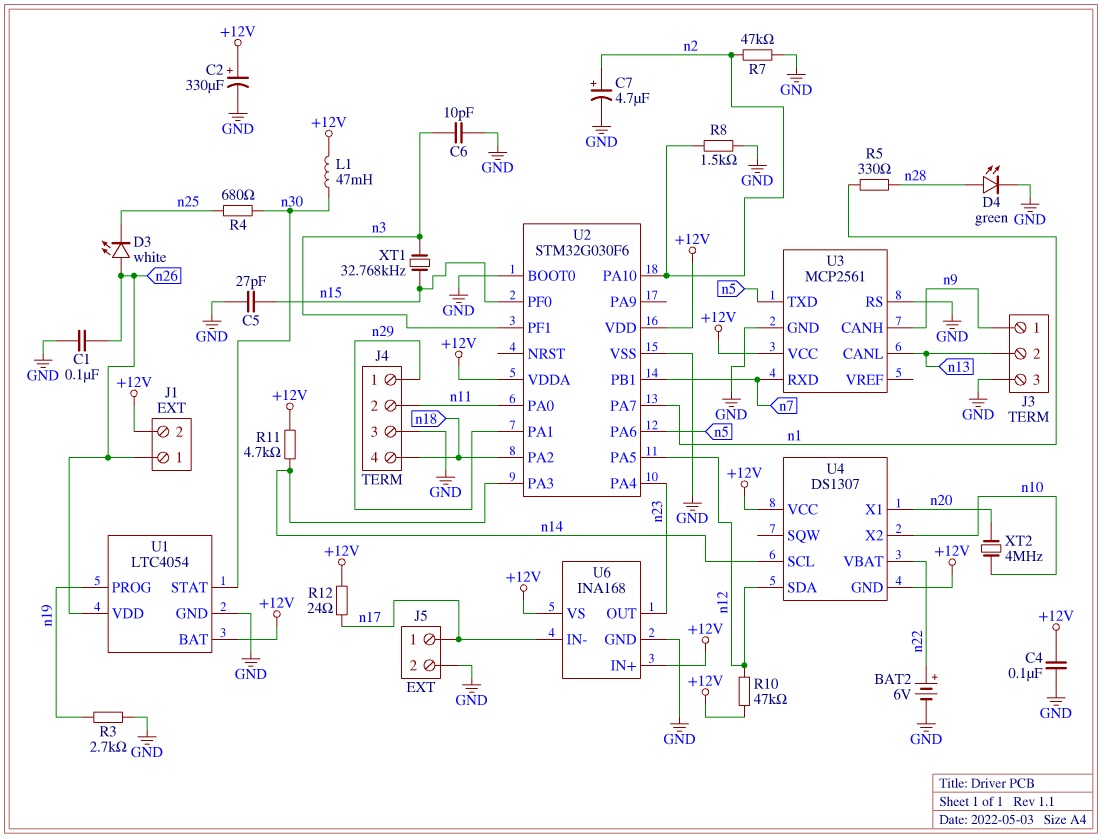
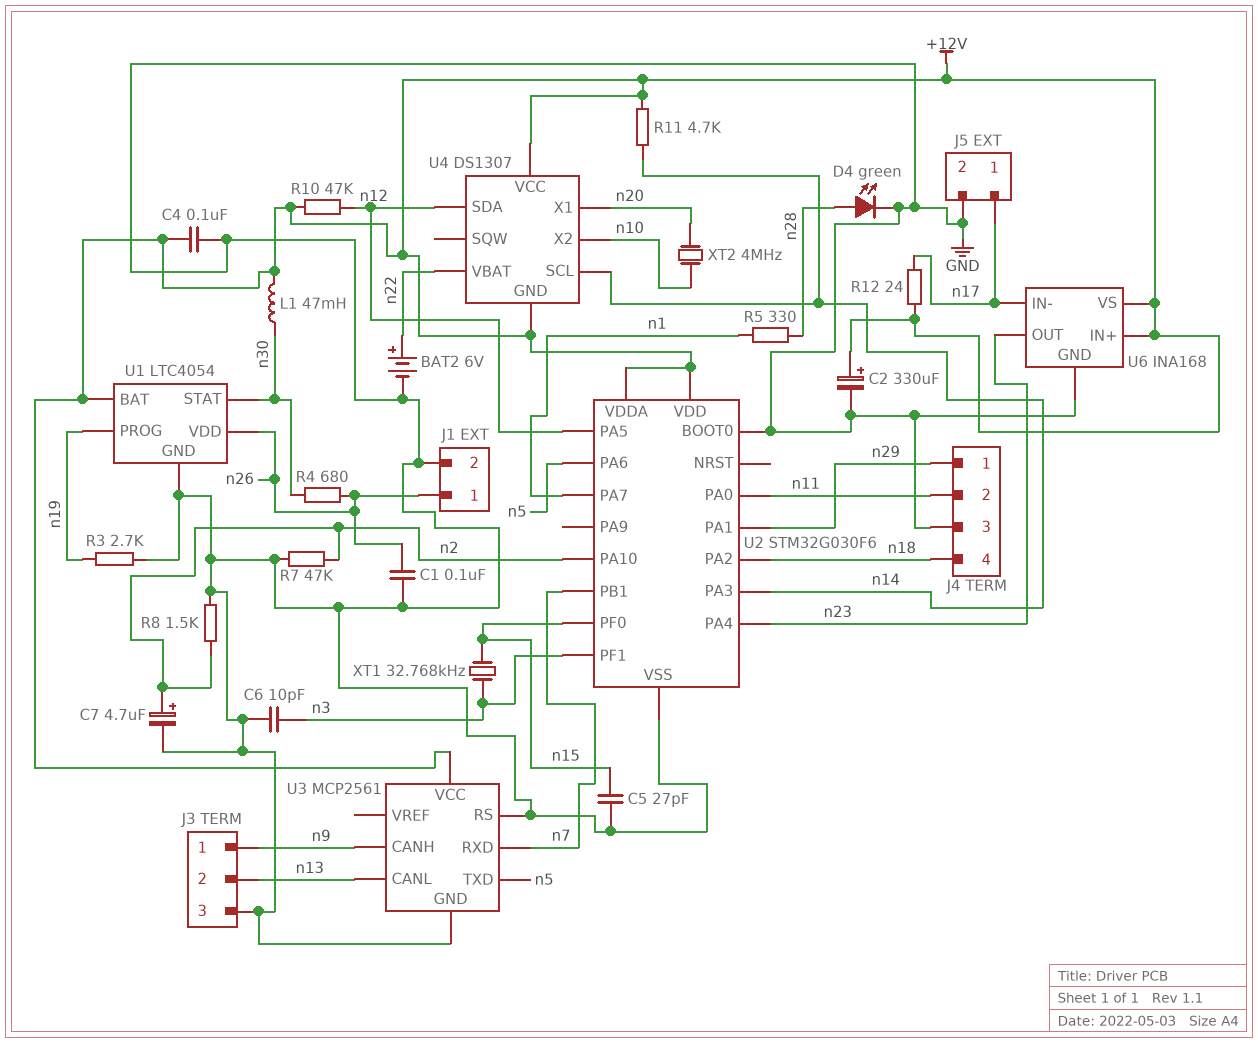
D3: LED white (A n26, K n25) -> none
J1 pin 2: +12V -> GND
R4: 680 (n25, n30) -> 680 (n26, n30)

